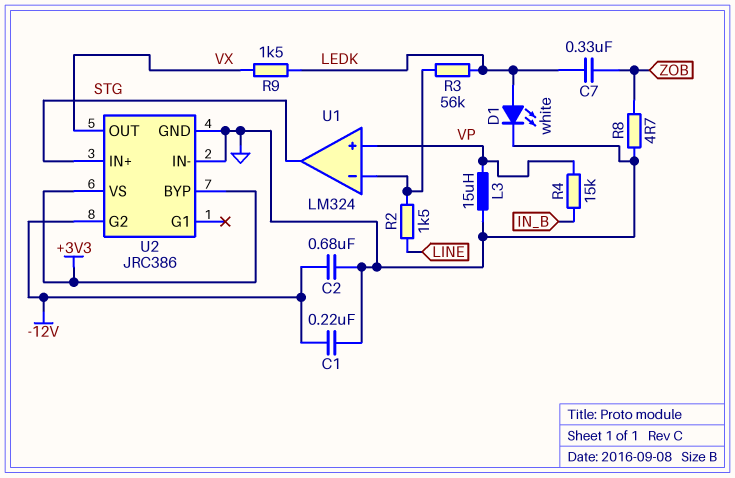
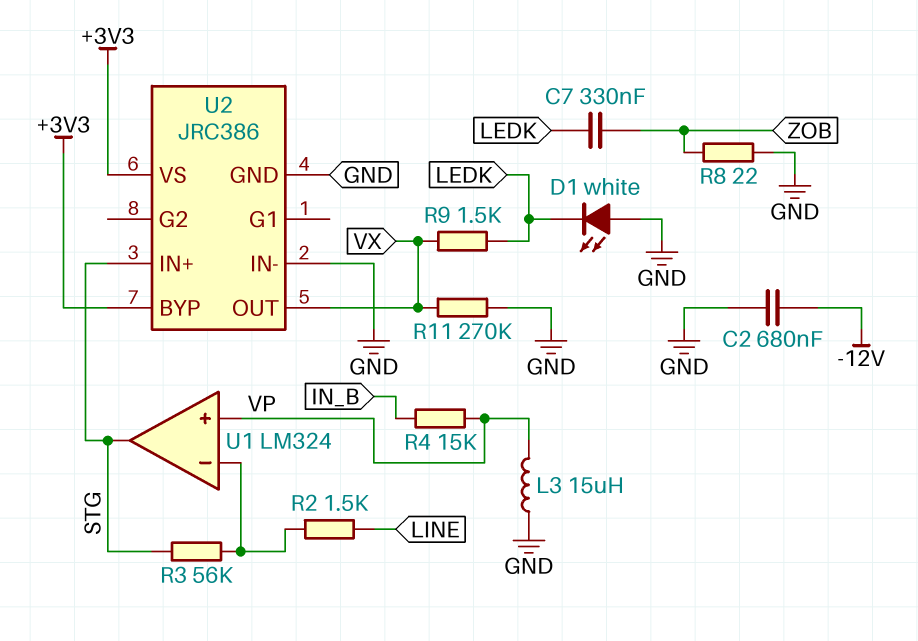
C1: 220nF (-12V, GND) -> none
D1: LED white (A LEDK, K GND) -> LED white (A GND, K LEDK)
R3: 56k (LEDK, U1/in-) -> 56k (STG, U1/in-)
R8: 4.7 (GND, ZOB) -> 22 (GND, ZOB)
R11: none -> 270k (GND, VX)
U2 pin G2: -12V -> none

